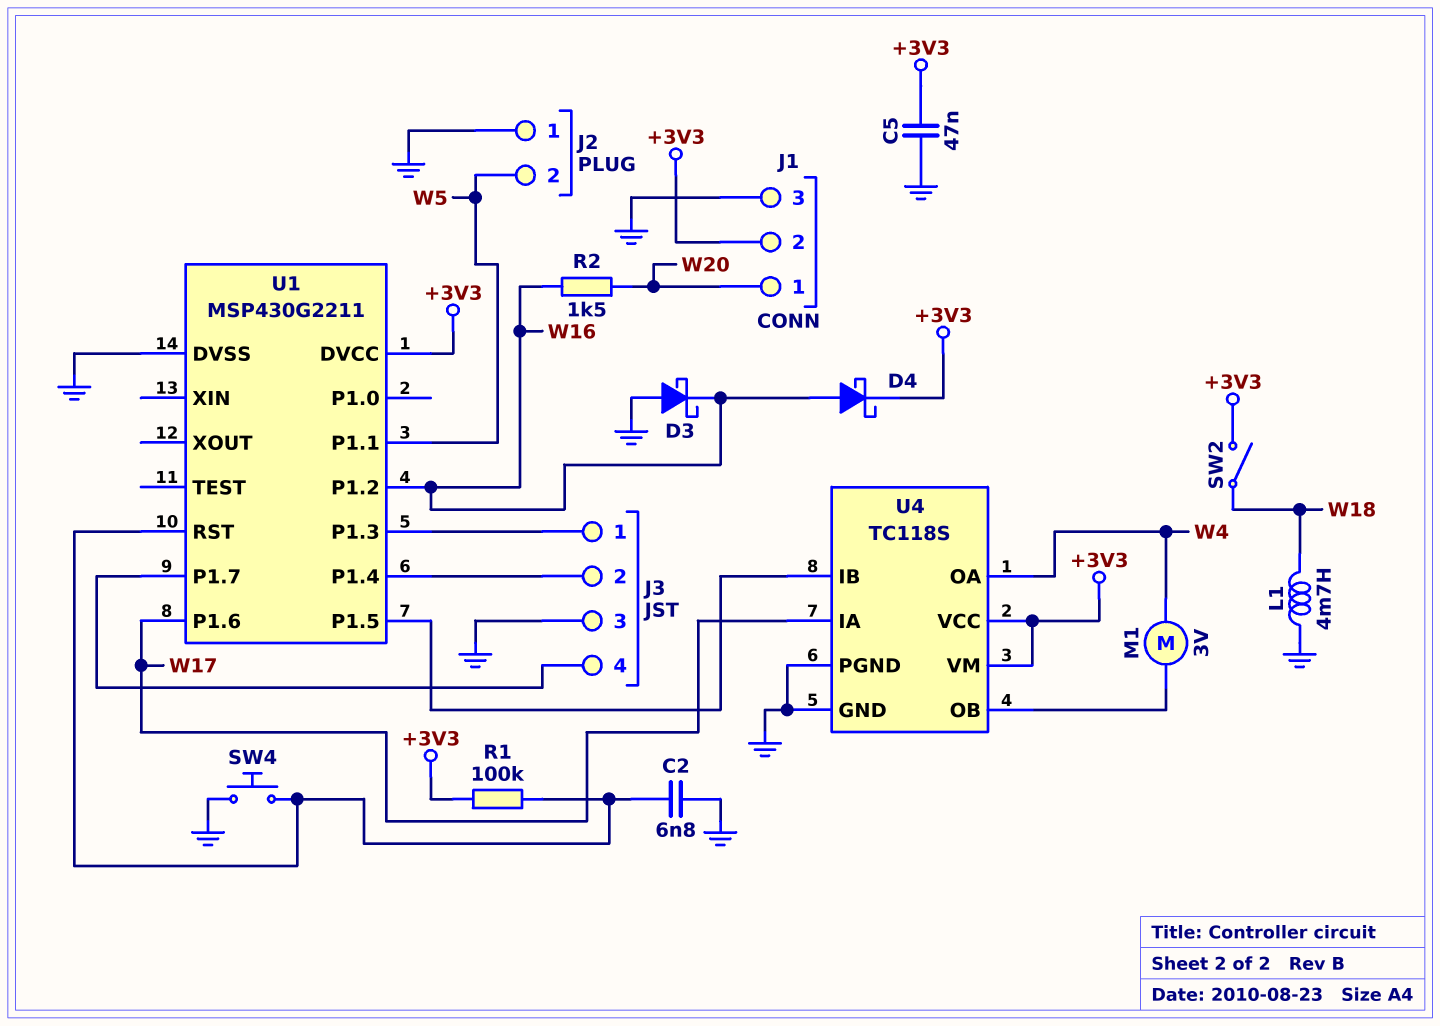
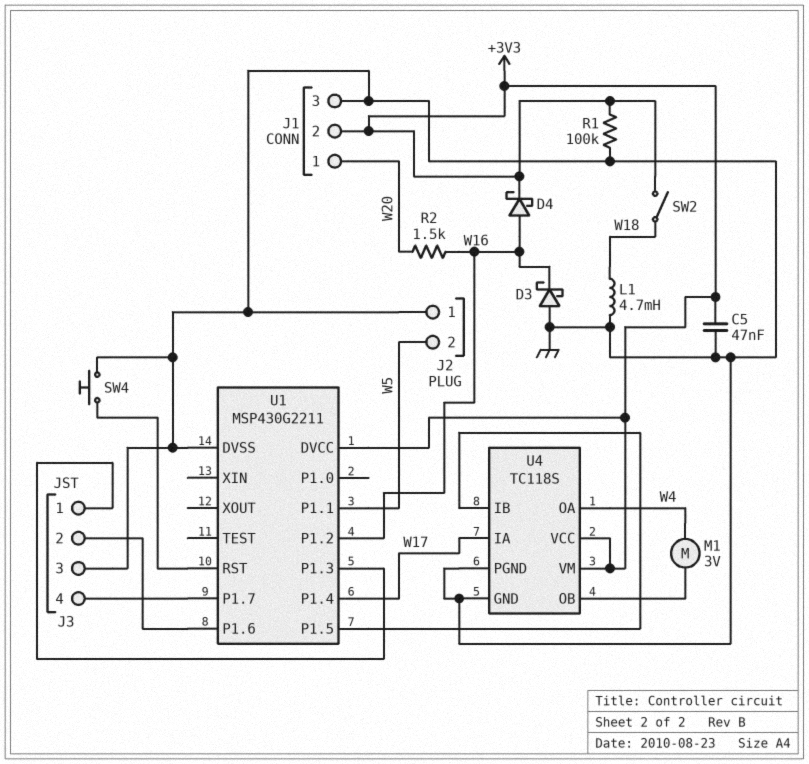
C2: 6.8nF (GND, U1/RST) -> none
R1: 100k (+3V3, U1/RST) -> 100k (+3V3, GND)
U1 pin P1.4: J3/2 -> W17
U1 pin P1.6: W17 -> J3/2

